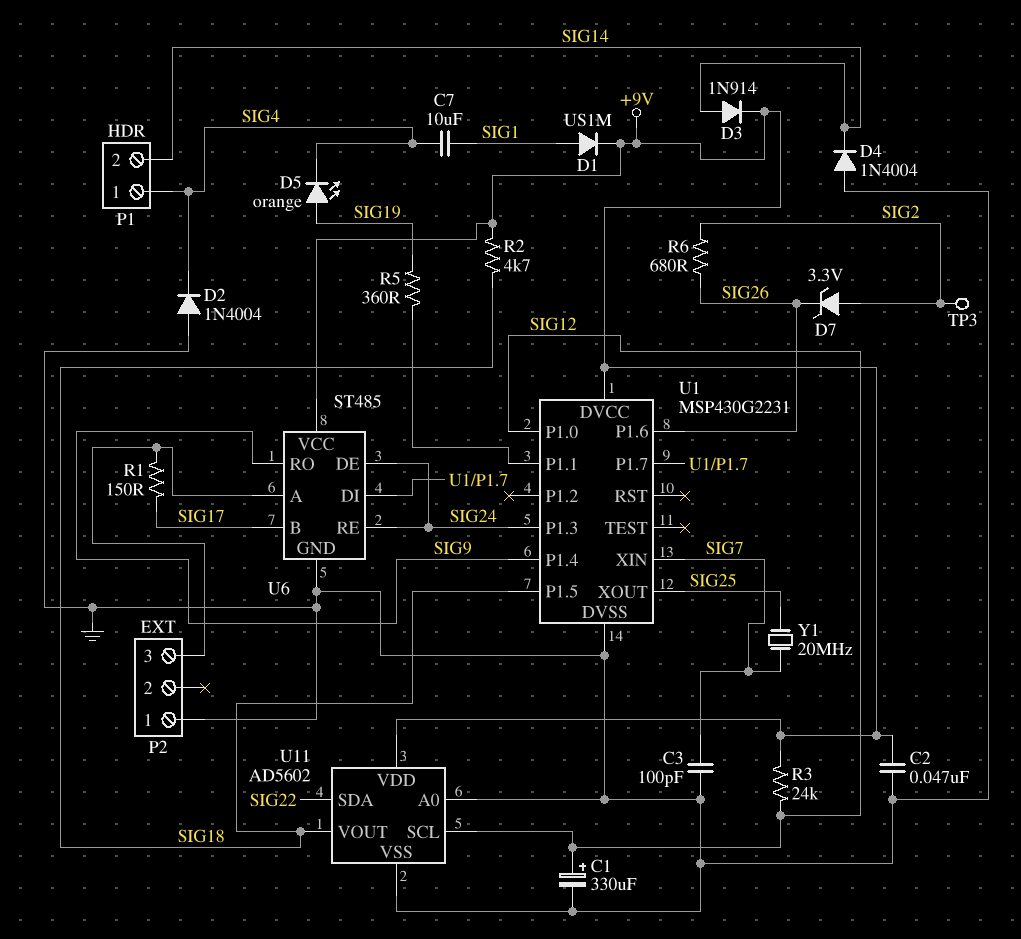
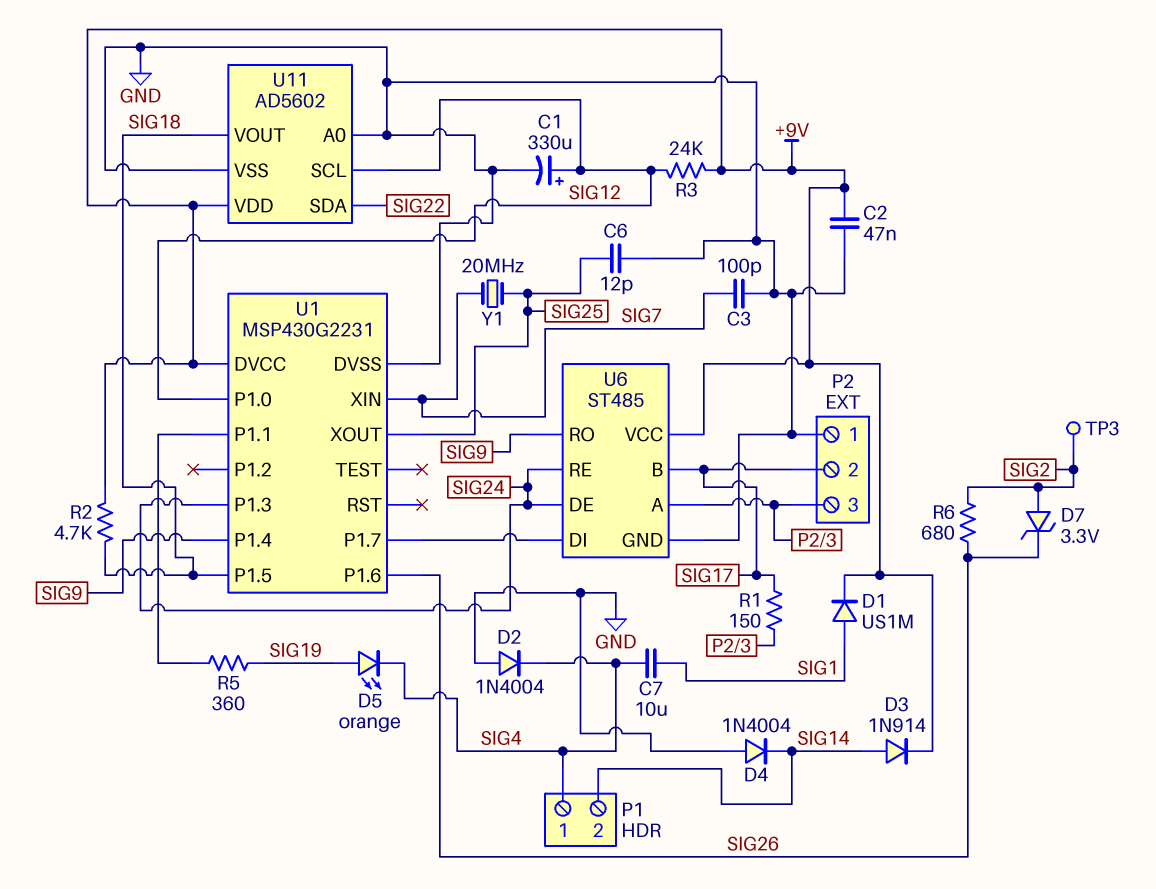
C6: none -> 12pF (GND, SIG25)
P2 pin 2: none -> SIG17

